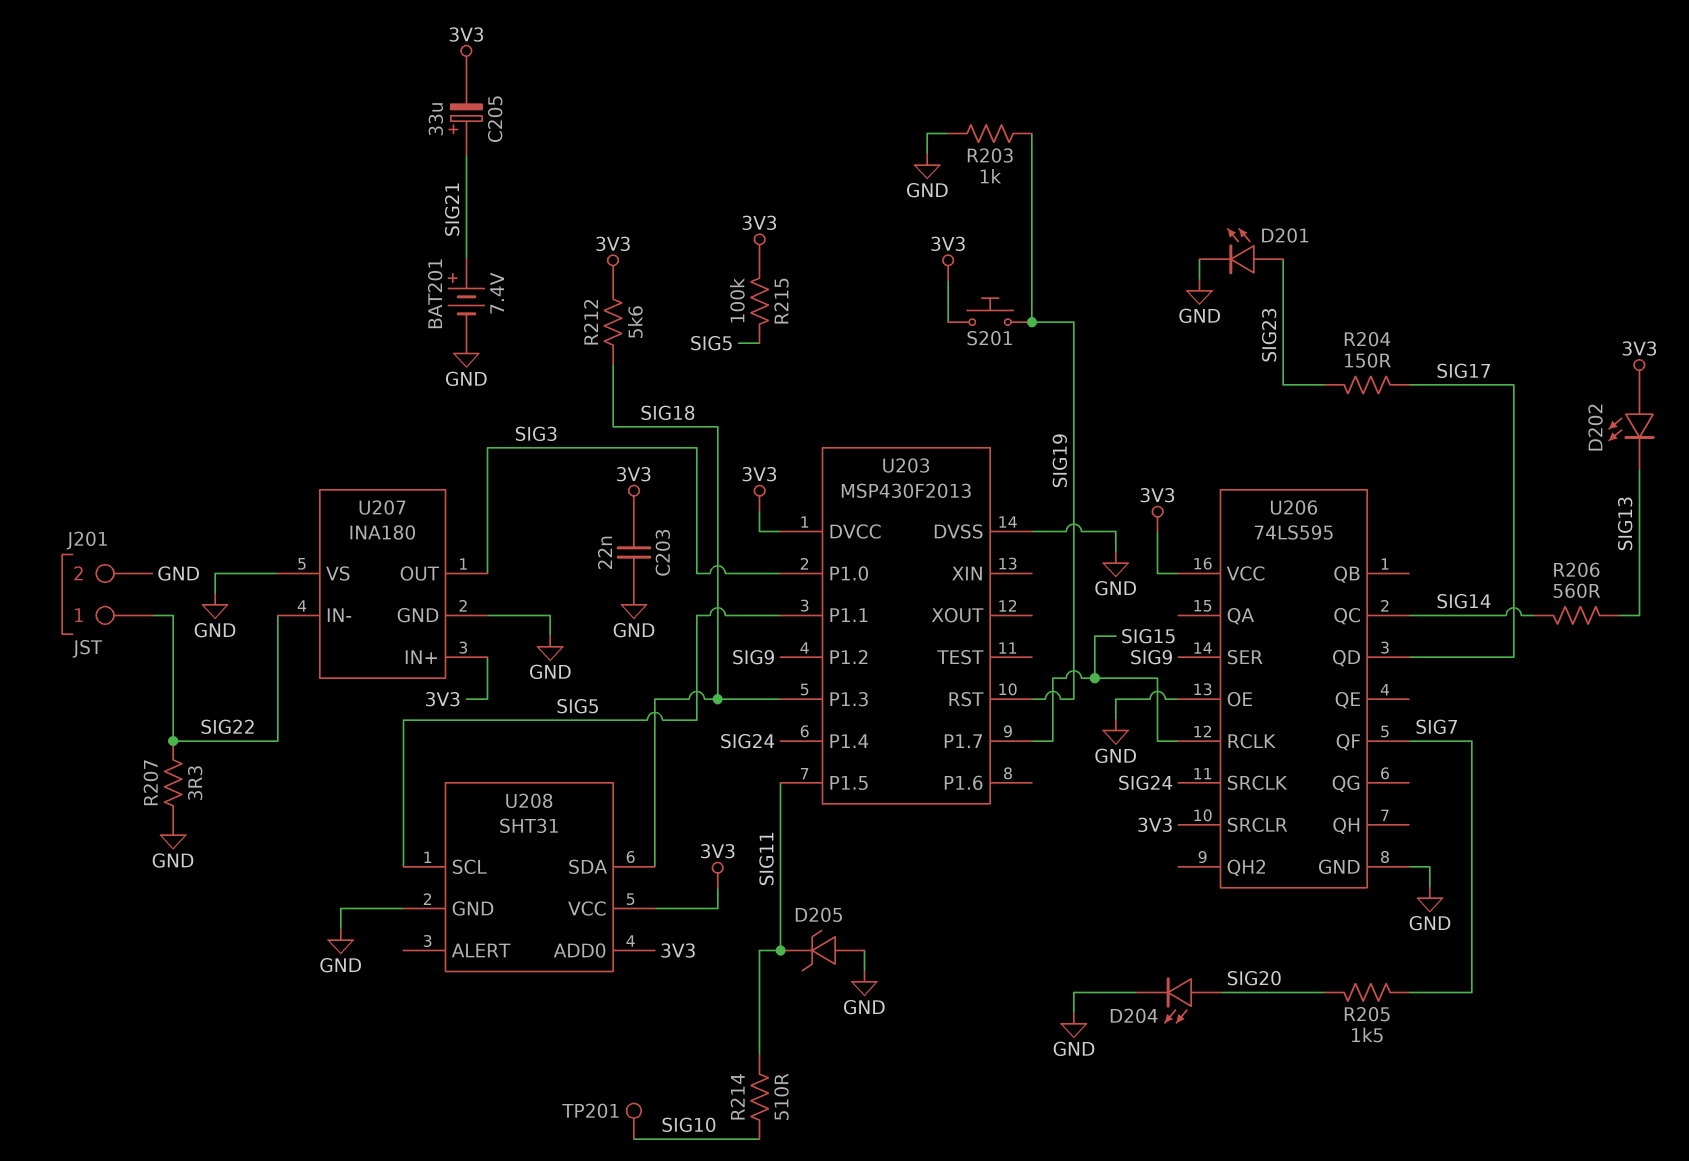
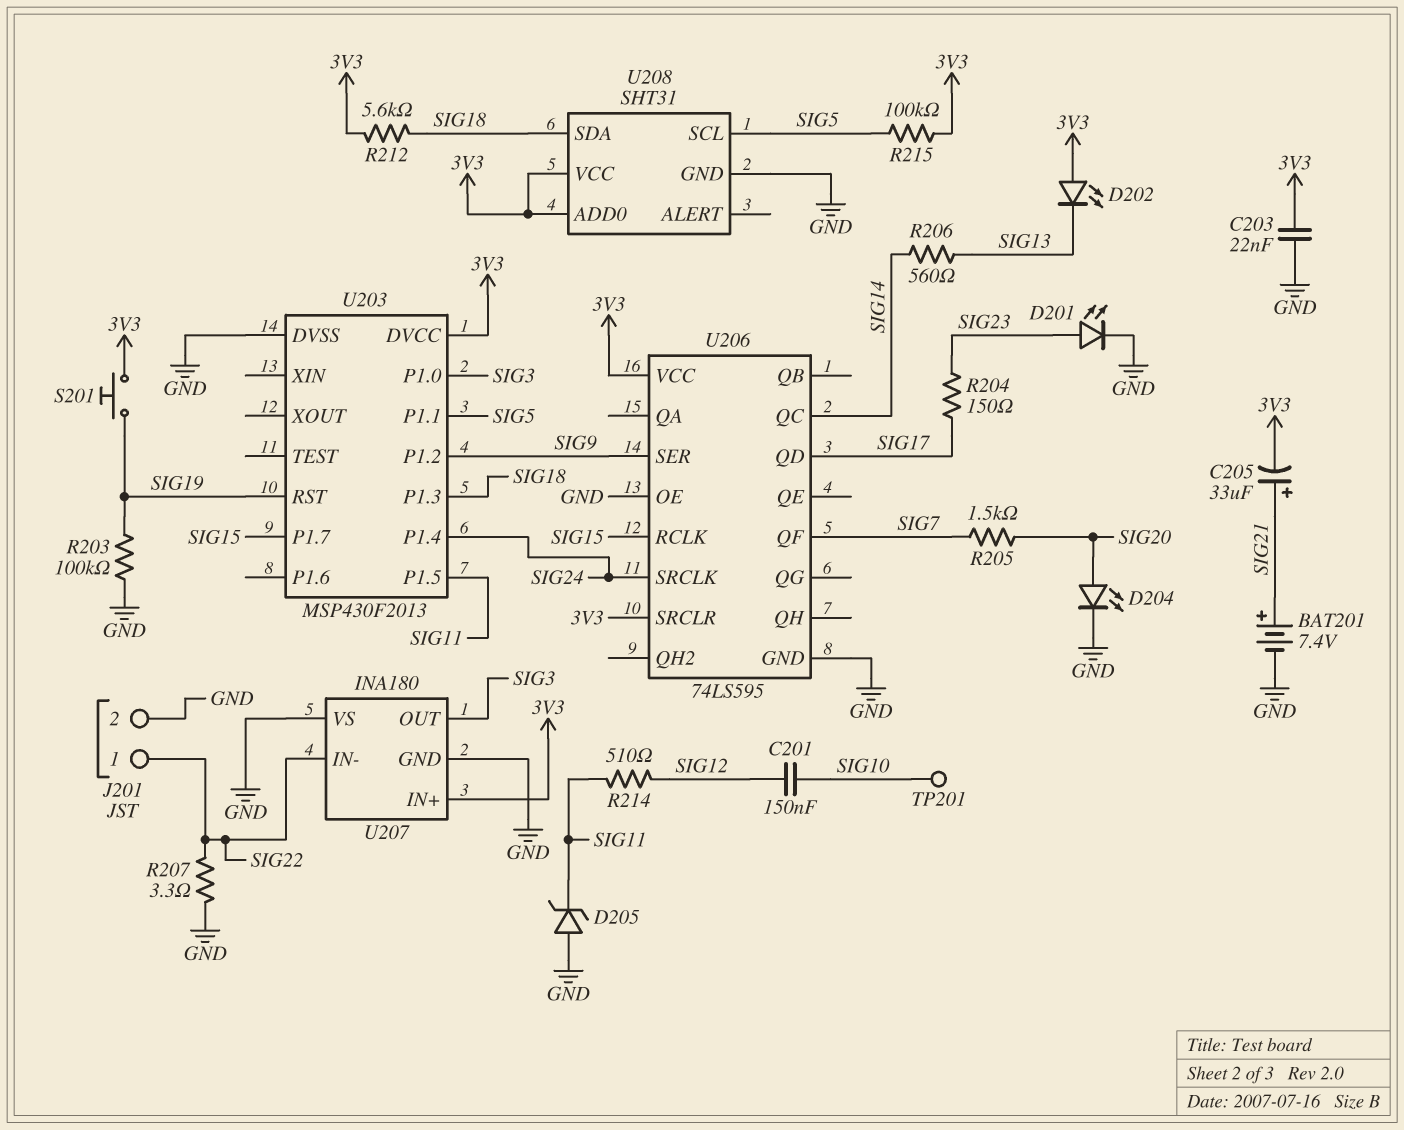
C201: none -> 150nF (SIG10, SIG12)
R203: 1k (GND, SIG19) -> 100k (GND, SIG19)
R214: 510 (SIG10, SIG11) -> 510 (SIG11, SIG12)

